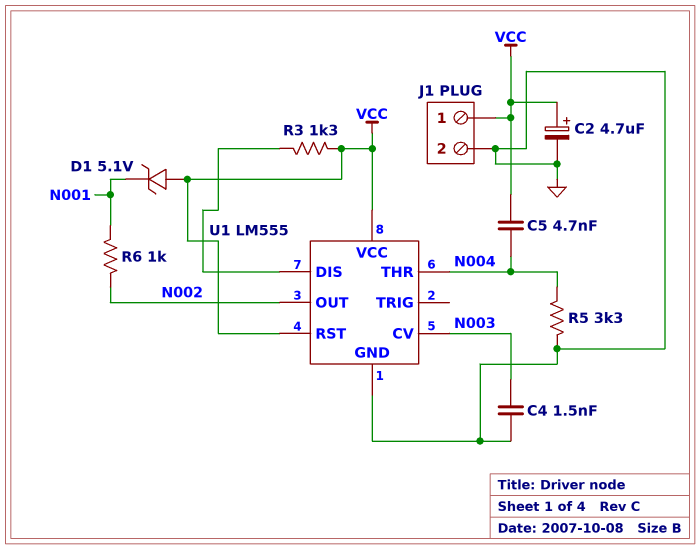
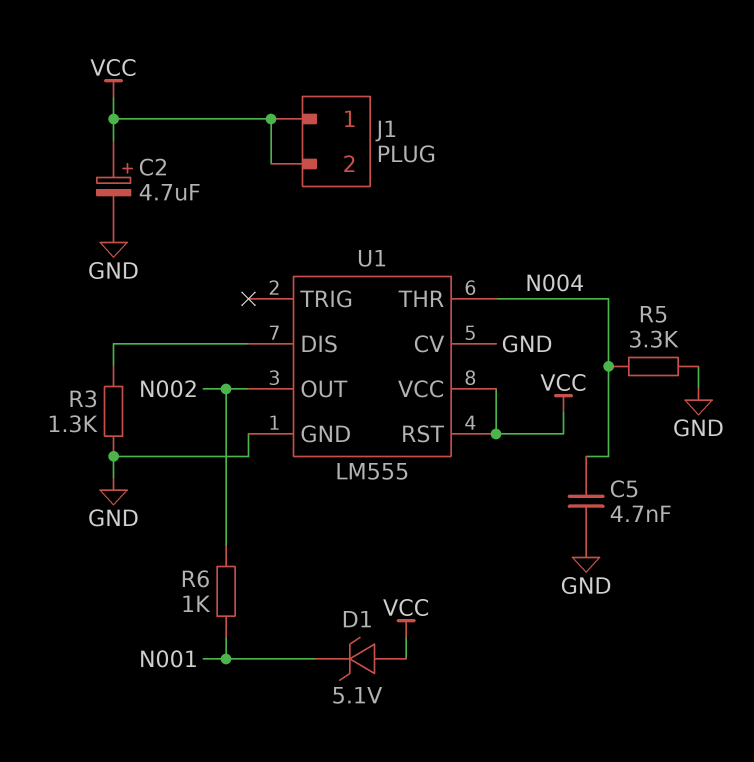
C4: 1.5nF (GND, N003) -> none
C5: 4.7nF (N004, VCC) -> 4.7nF (GND, N004)
J1 pin 2: GND -> VCC
R3: 1.3k (U1/DIS, VCC) -> 1.3k (GND, U1/DIS)
U1 pin CV: N003 -> GND

